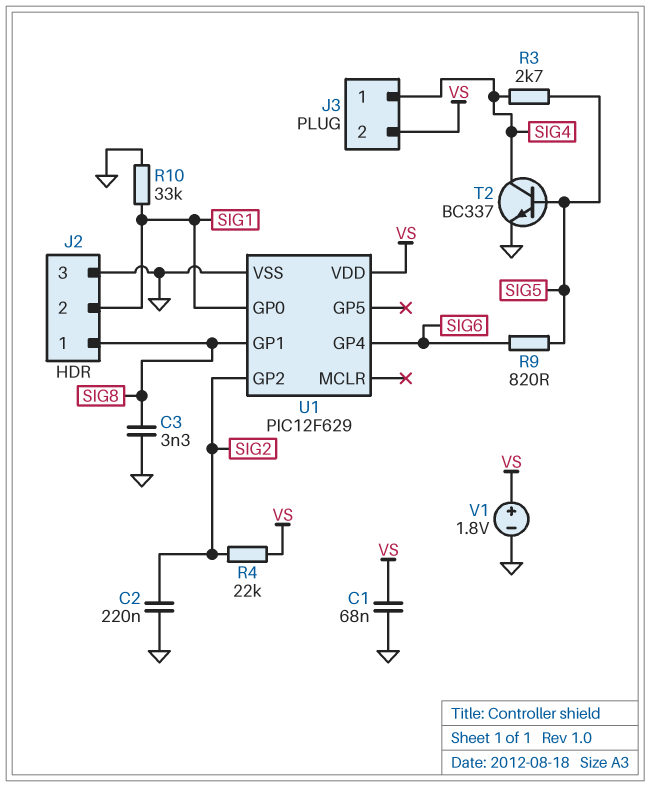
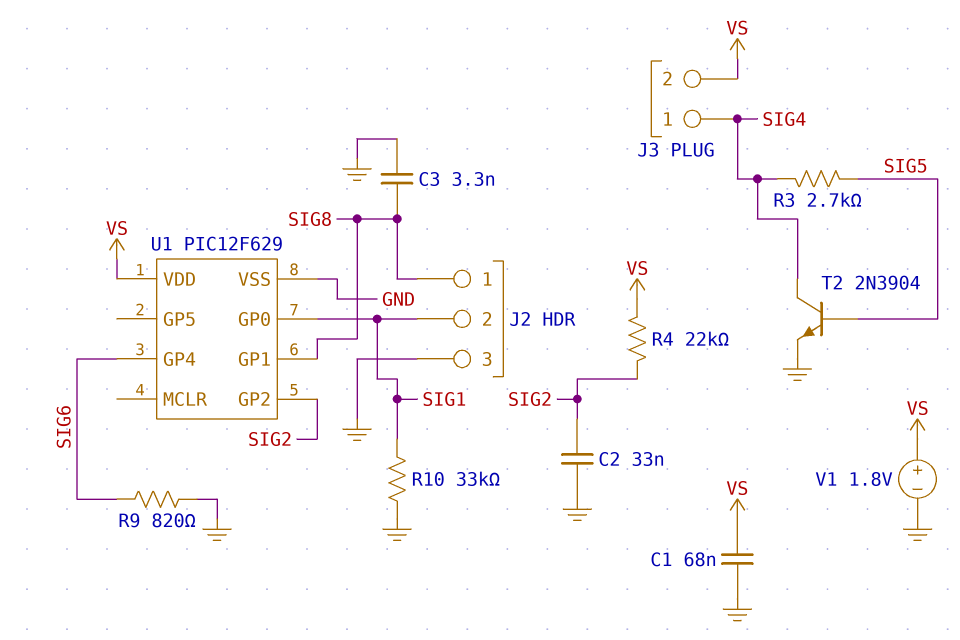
C2: 220nF (GND, SIG2) -> 33nF (GND, SIG2)
R9: 820 (SIG5, SIG6) -> 820 (GND, SIG6)
T2: NPN BC337 (B SIG5, C SIG4, E GND) -> NPN 2N3904 (B SIG5, C SIG4, E GND)

